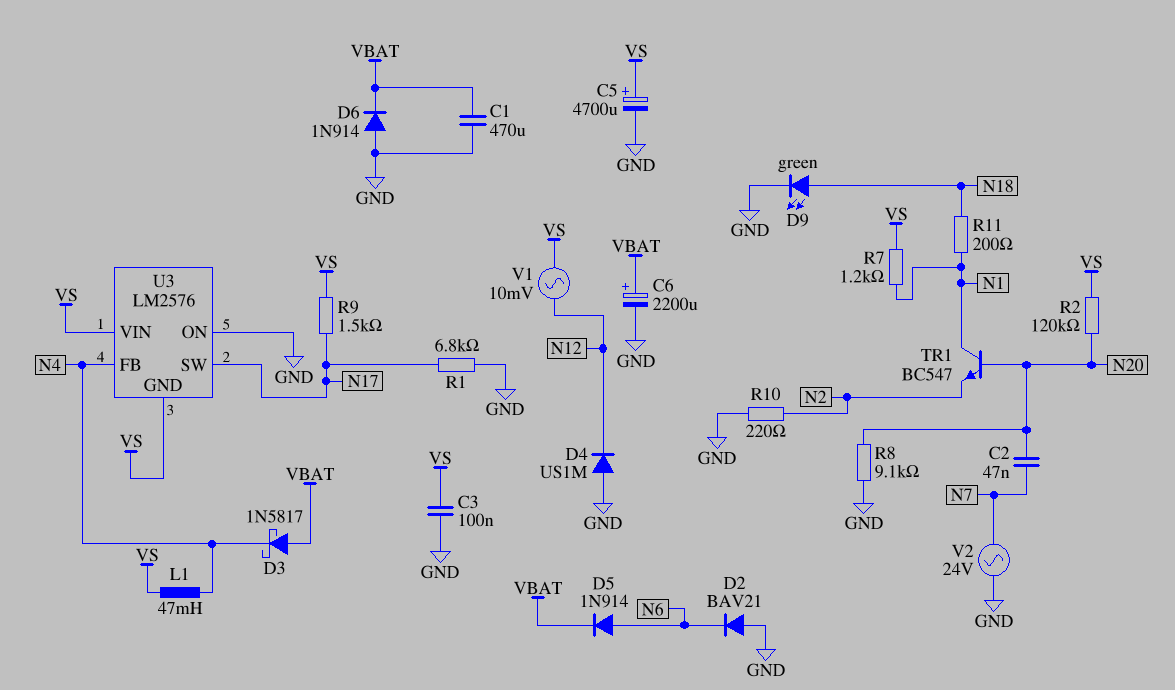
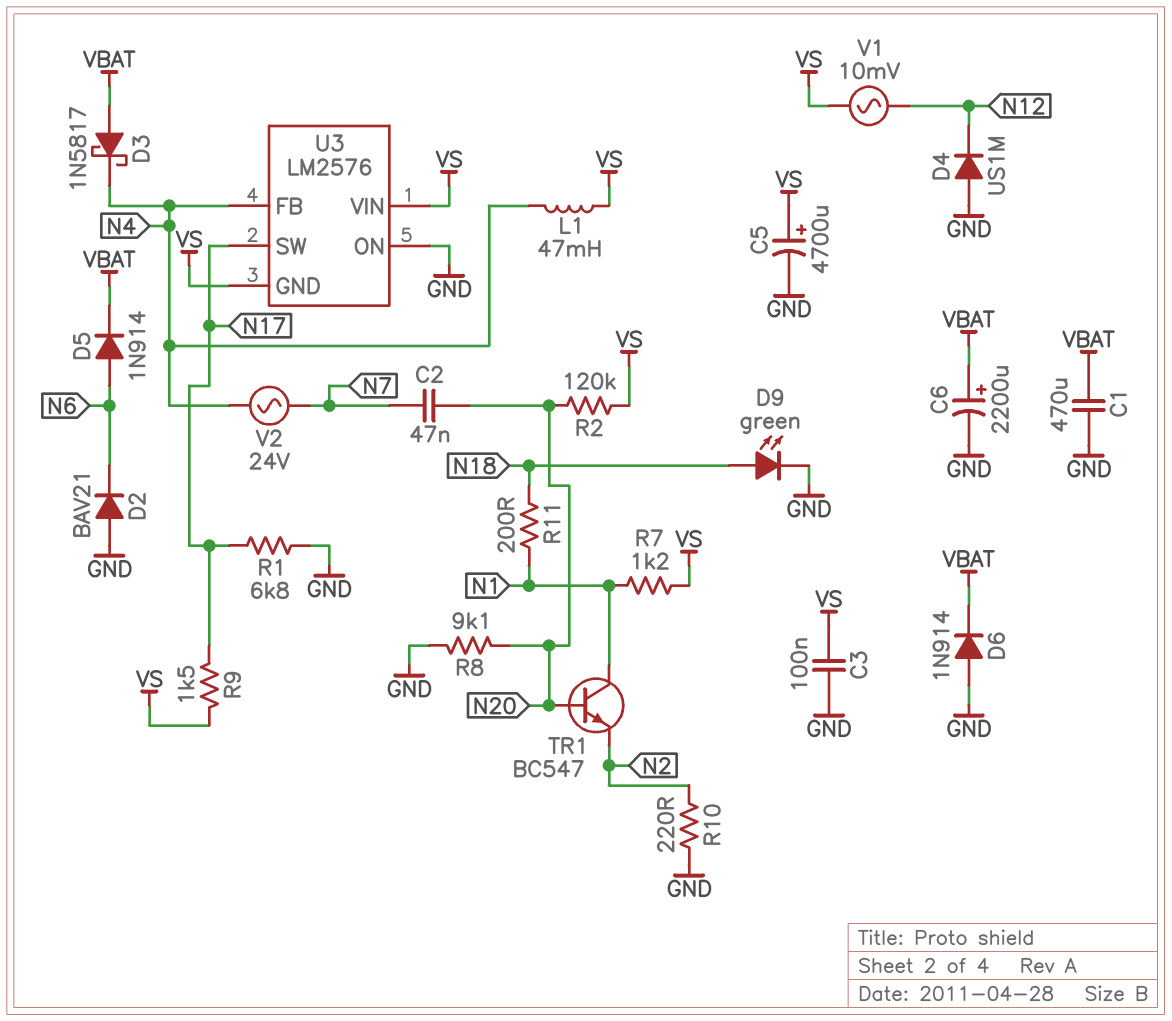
V2: AC 24V (GND, N7) -> AC 24V (N4, N7)

